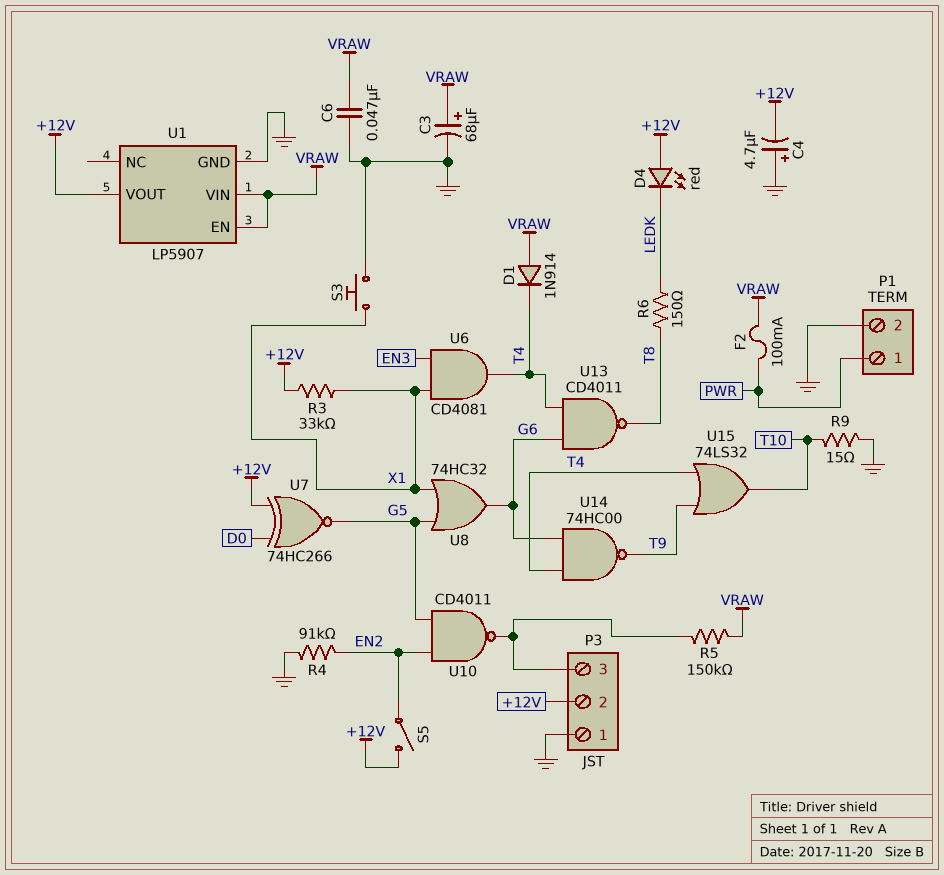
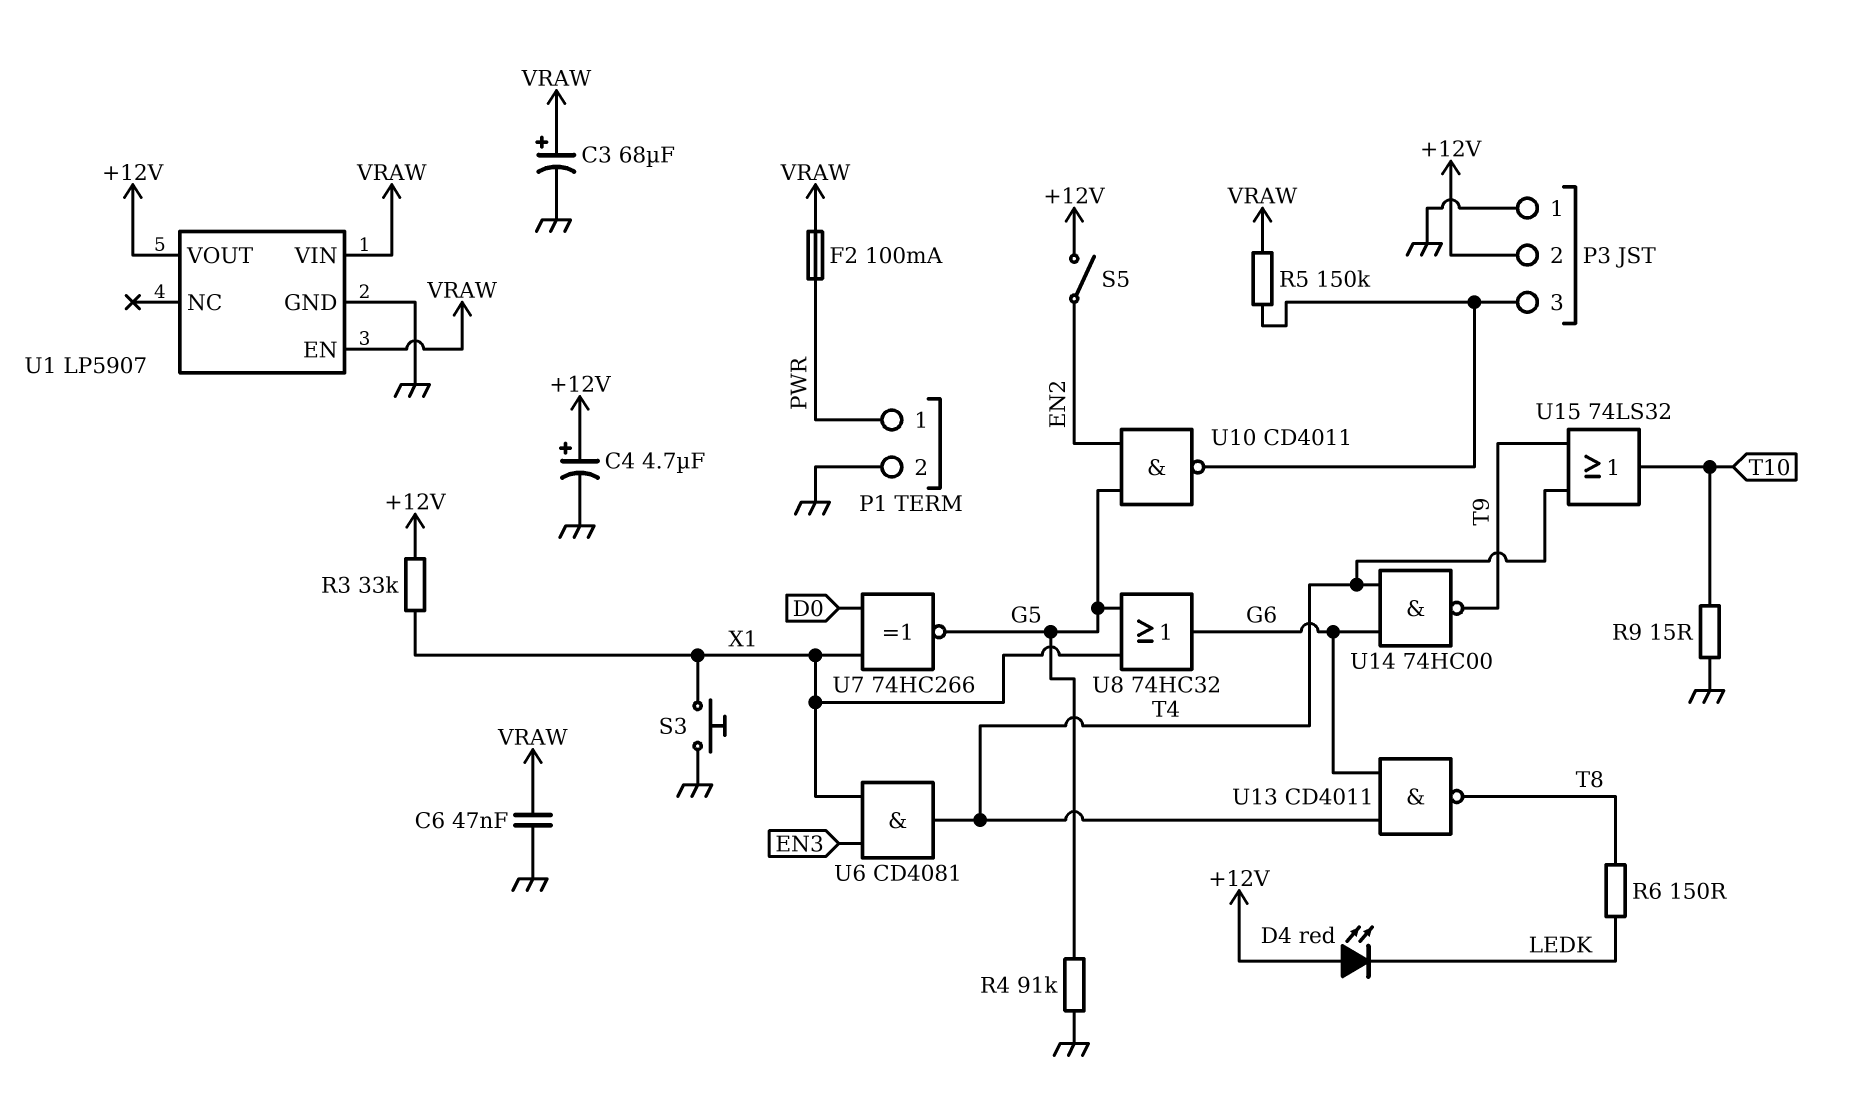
C4: 4.7uF (plus GND, minus +12V) -> 4.7uF (plus +12V, minus GND)
D1: diode 1N914 (A VRAW, K T4) -> none
R4: 91k (EN2, GND) -> 91k (G5, GND)
U7: XNOR 74HC266 (in +12V, in D0, out G5) -> XNOR 74HC266 (in D0, in X1, out G5)

